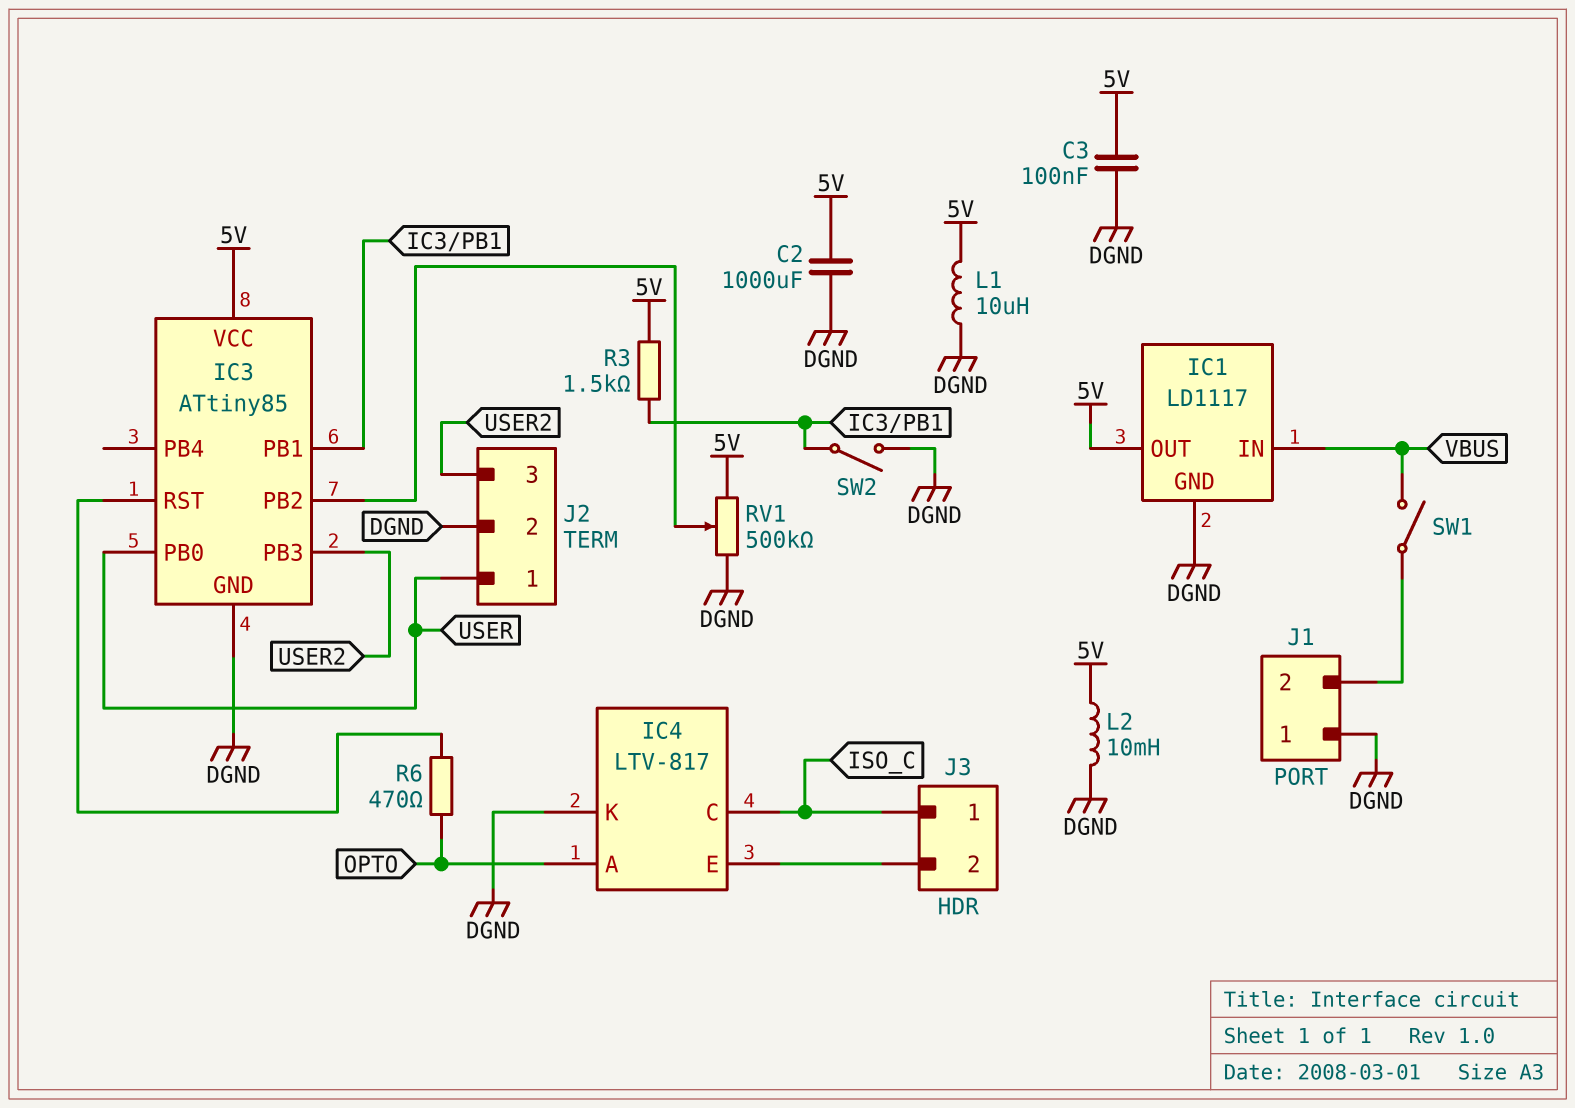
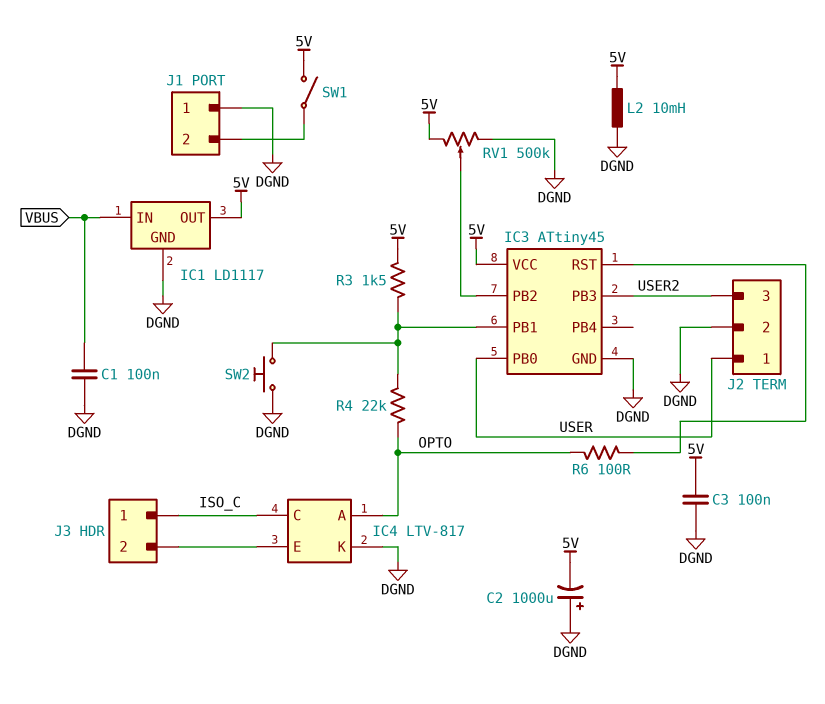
C1: none -> 100nF (DGND, VBUS)
C2: 1000uF (5V, DGND) -> 1000uF (plus DGND, minus 5V)
IC3: ATtiny85 -> ATtiny45
L1: 10uH (5V, DGND) -> none
R4: none -> 22k (IC3/PB1, OPTO)
R6: 470 (IC3/RST, OPTO) -> 100 (IC3/RST, OPTO)
SW1: switch (J1/2, VBUS) -> switch (5V, J1/2)
SW2: switch (DGND, IC3/PB1) -> button (DGND, IC3/PB1)

